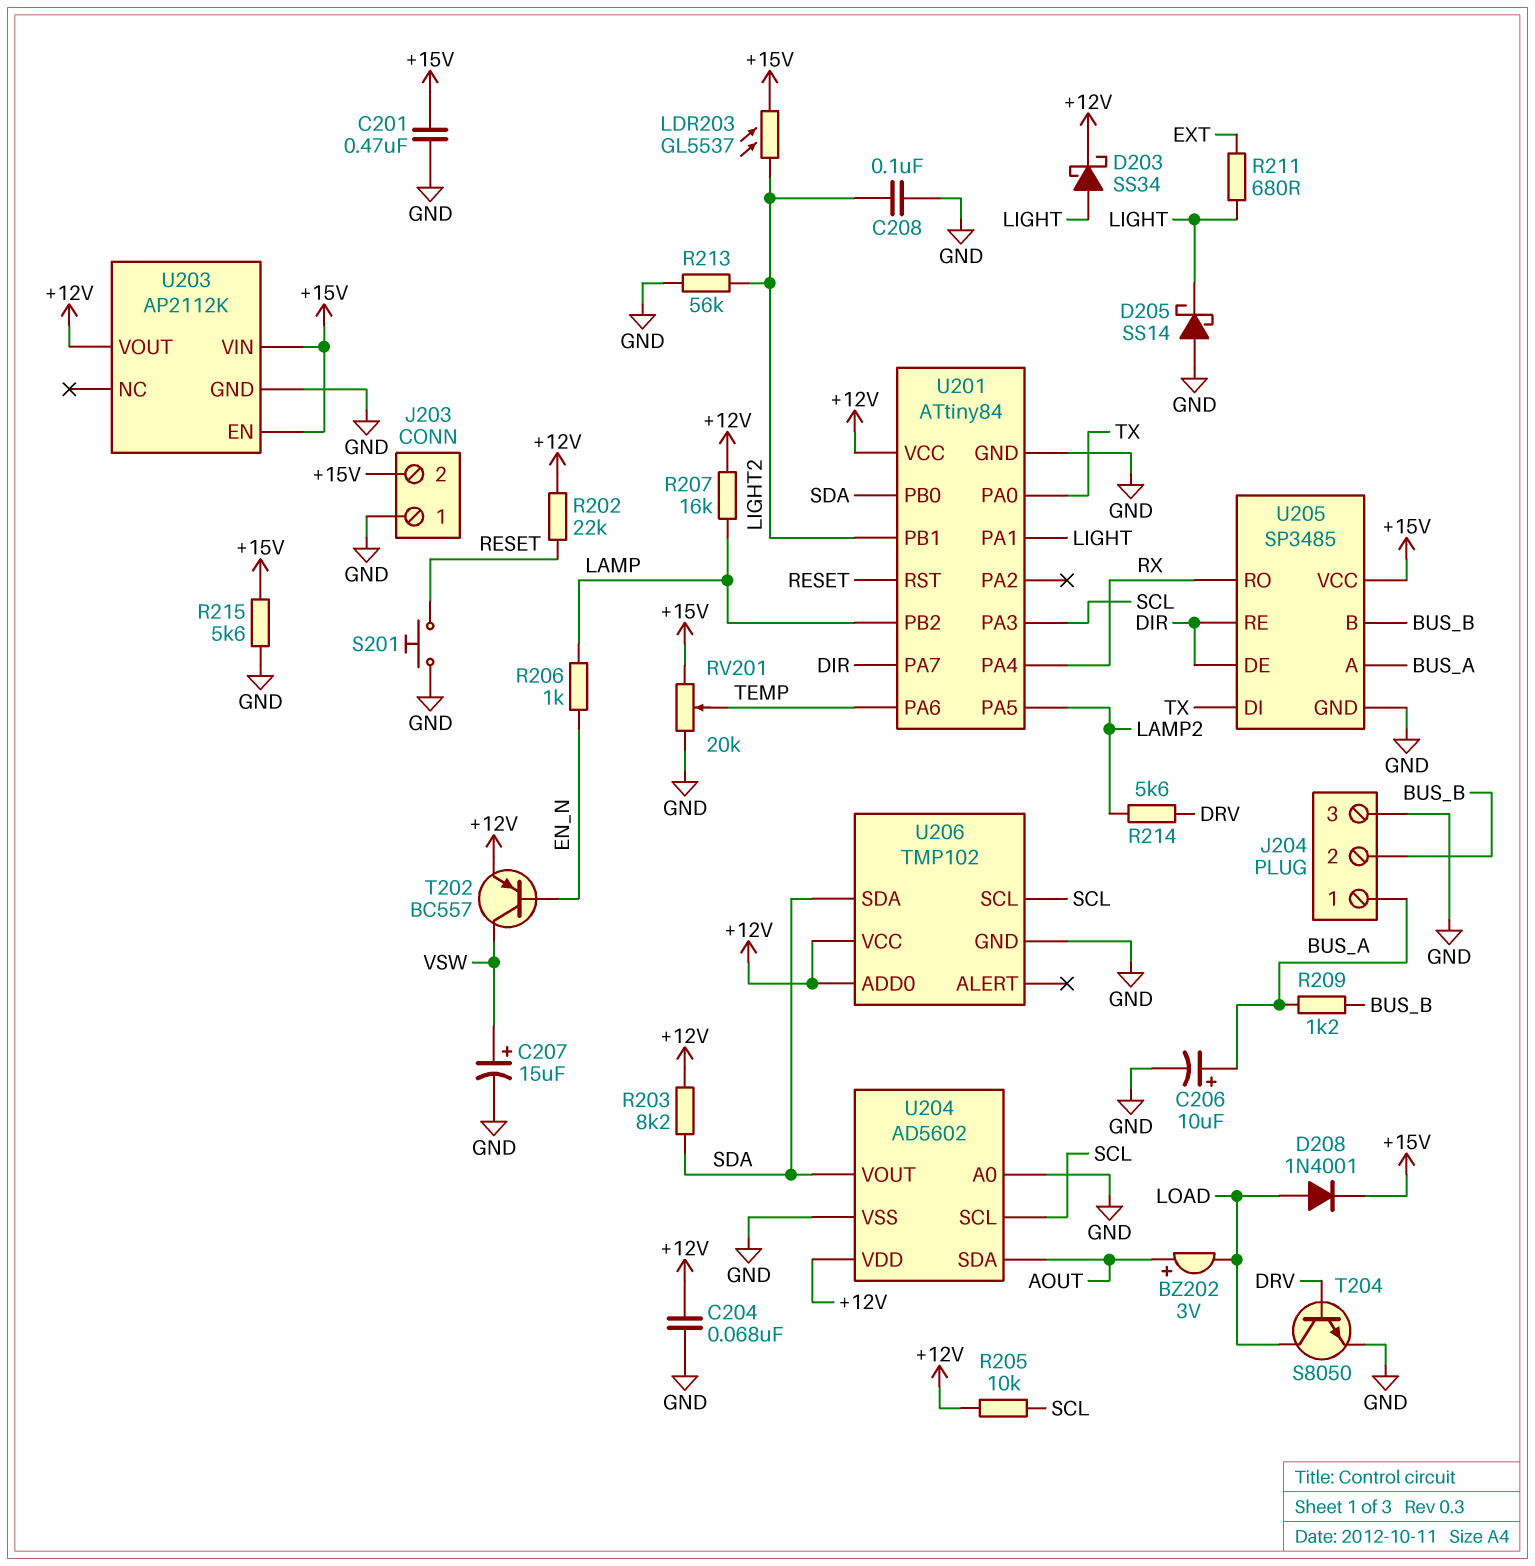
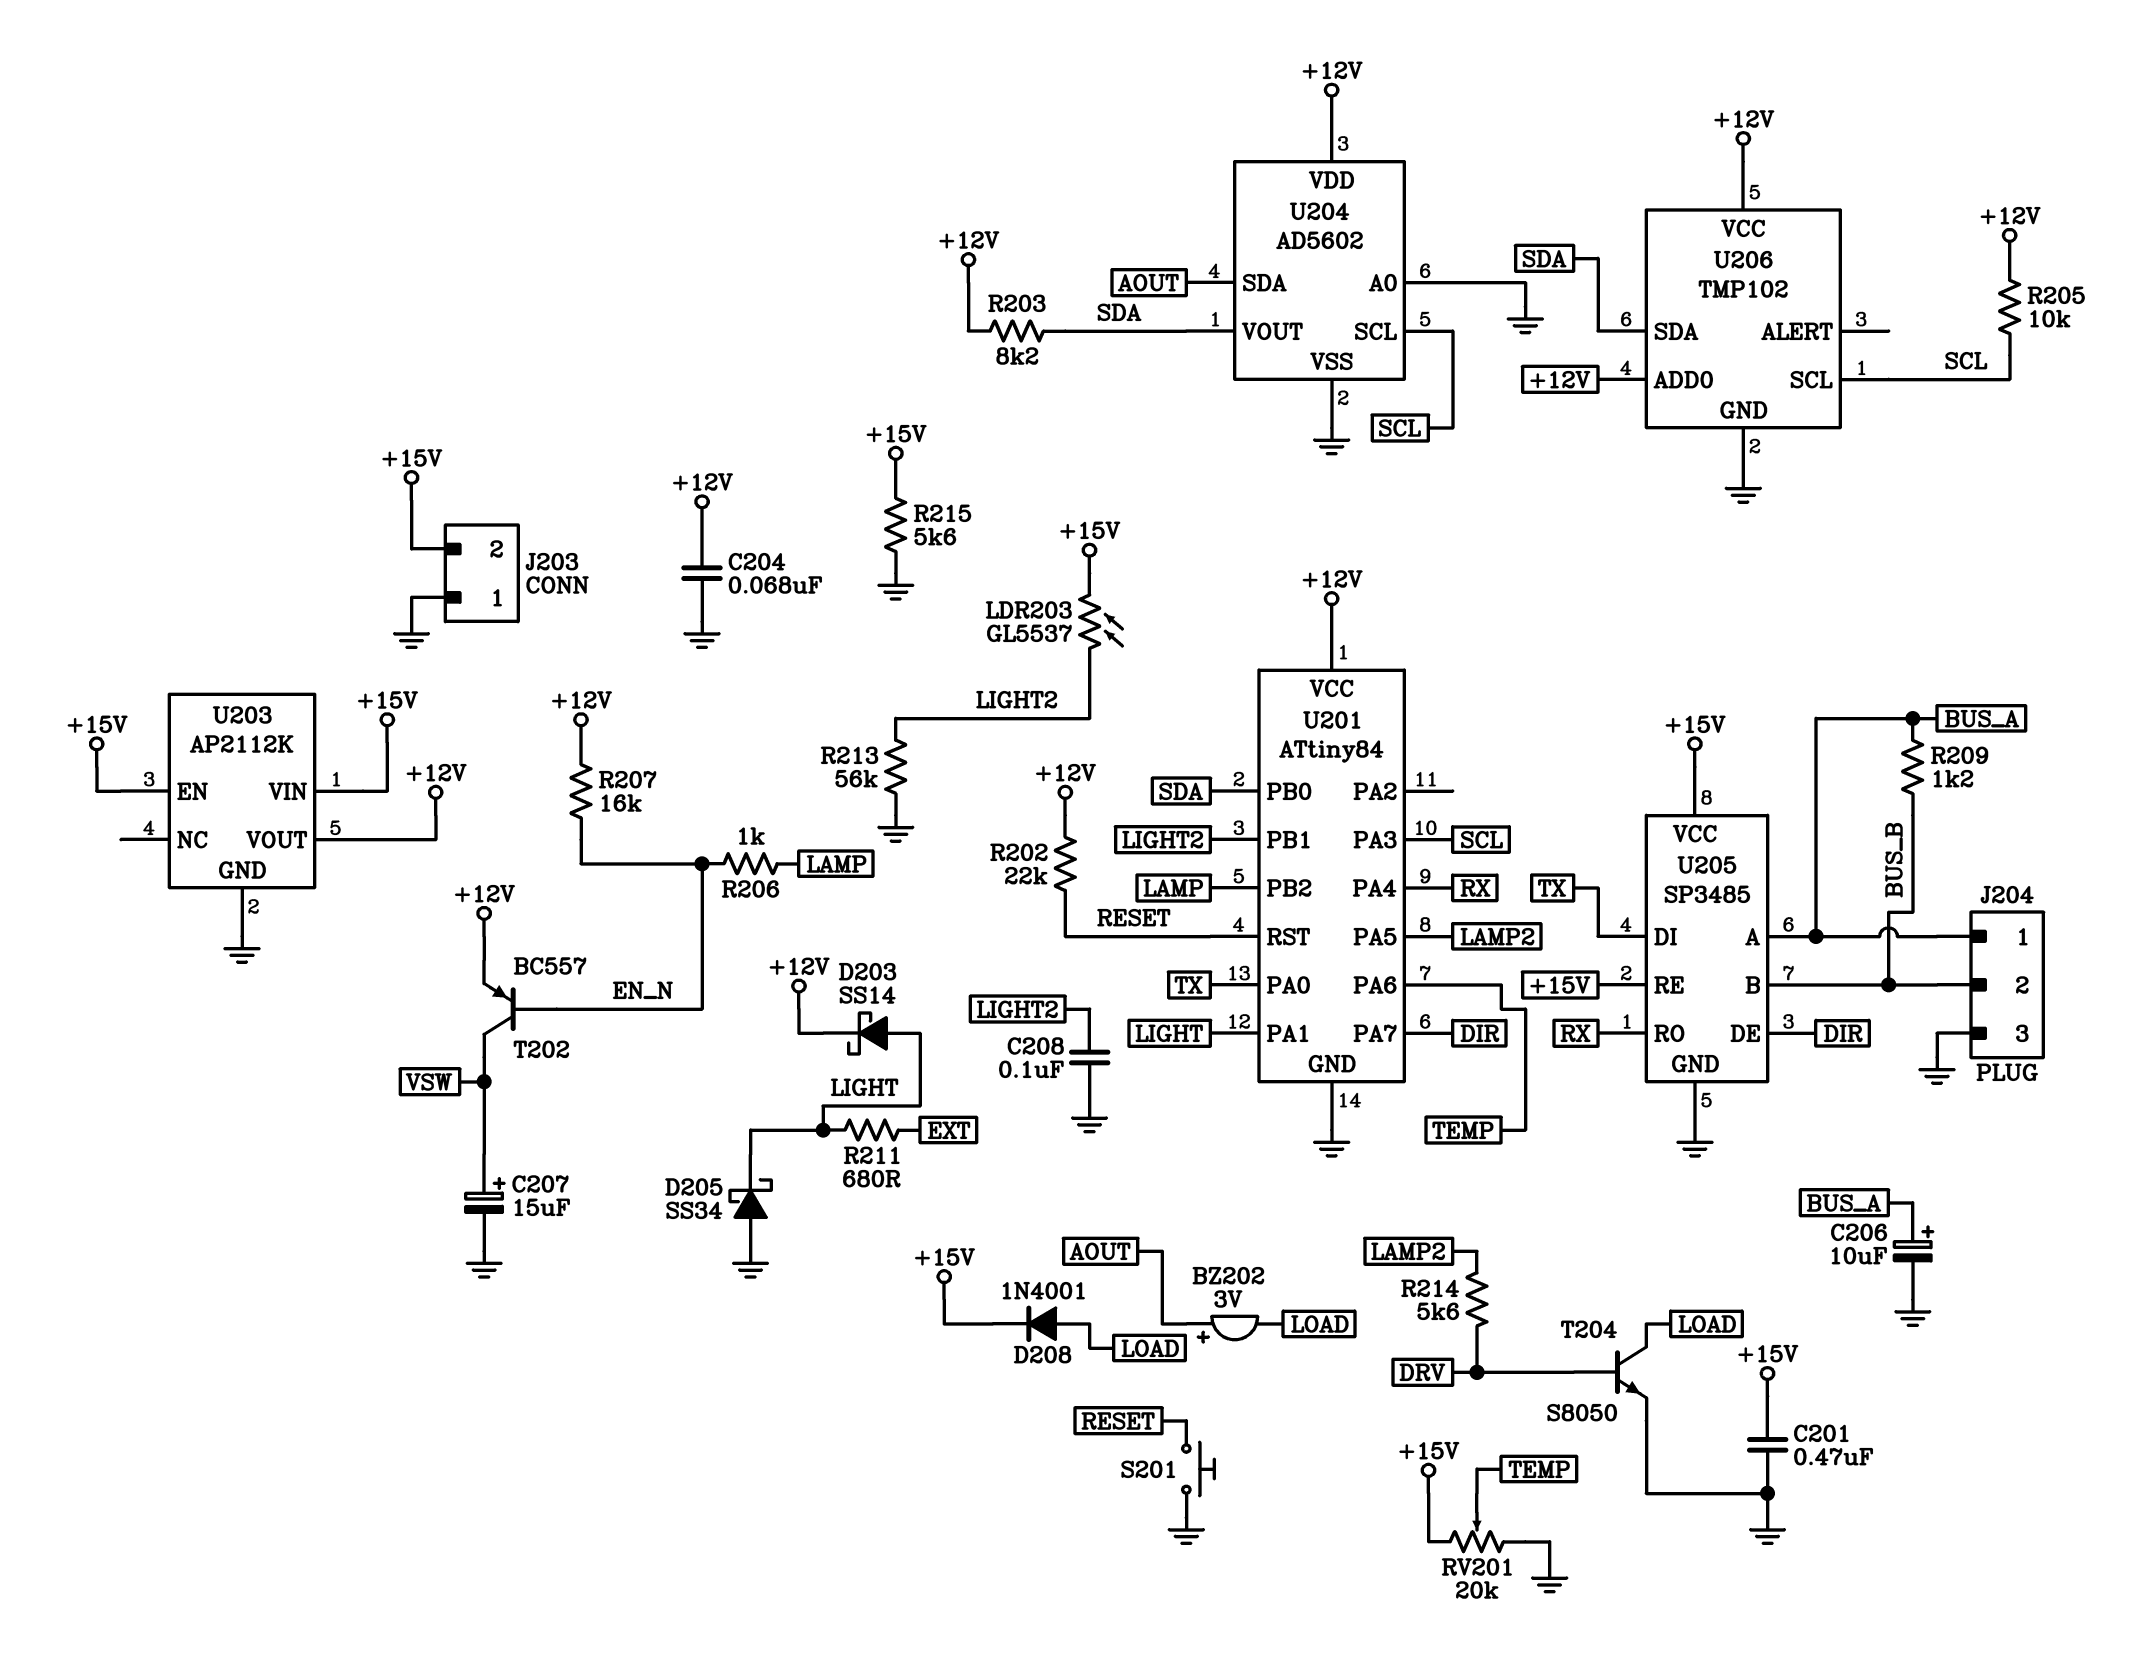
D203: schottky SS34 (A LIGHT, K +12V) -> schottky SS14 (A LIGHT, K +12V)
D205: schottky SS14 (A GND, K LIGHT) -> schottky SS34 (A GND, K LIGHT)
R207: 16k (+12V, LAMP) -> 16k (+12V, EN_N)
U205 pin RE: DIR -> +15V

